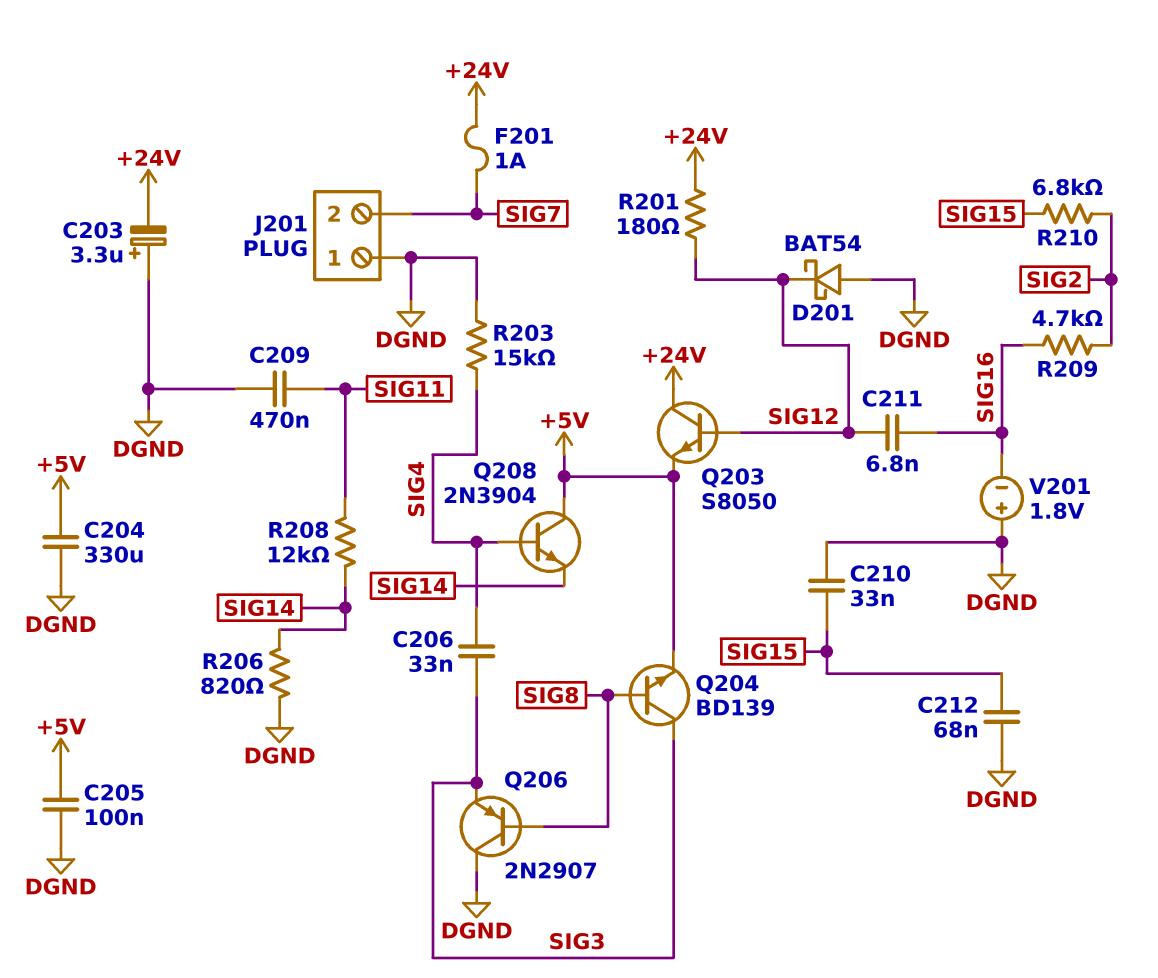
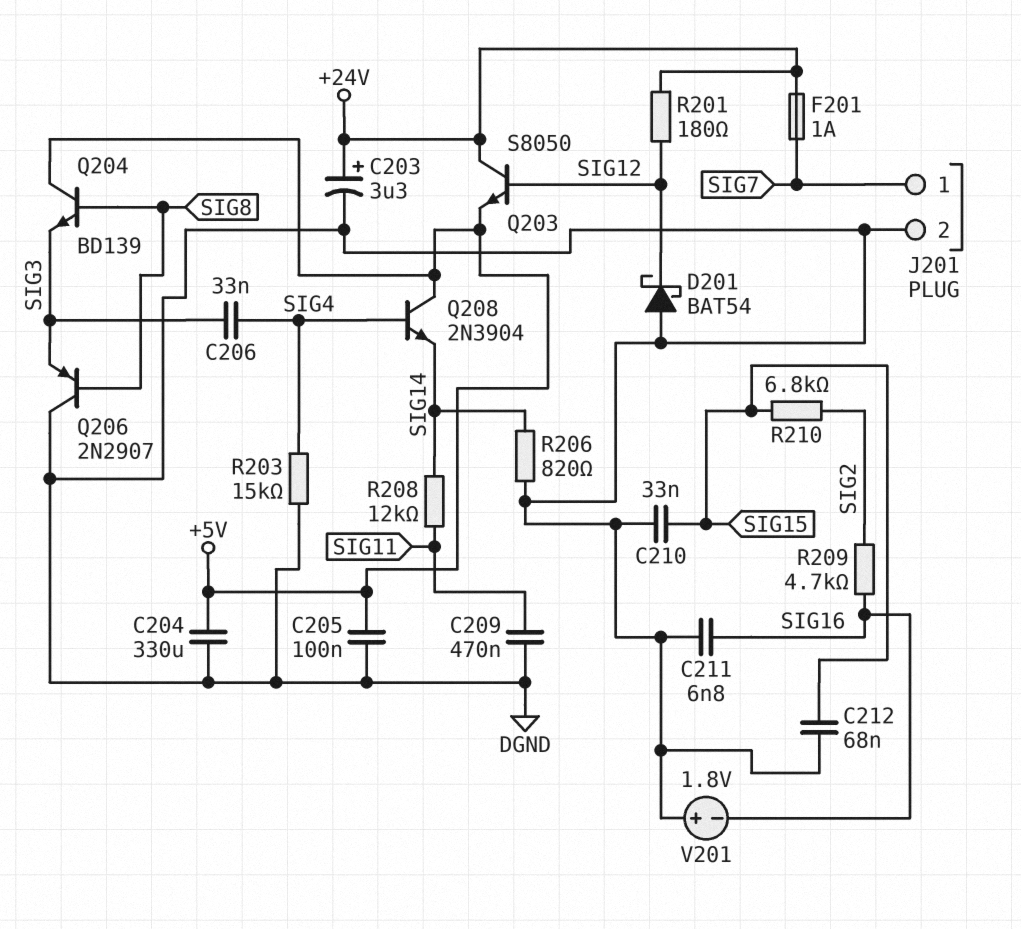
C203: 3.3uF (plus DGND, minus +24V) -> 3.3uF (plus +24V, minus DGND)
C211: 6.8nF (SIG12, SIG16) -> 6.8nF (DGND, SIG16)
J201 pin 1: DGND -> SIG7
J201 pin 2: SIG7 -> DGND
Q204: NPN BD139 (B SIG8, C SIG3, E +5V) -> NPN BD139 (B SIG8, C +5V, E SIG3)

